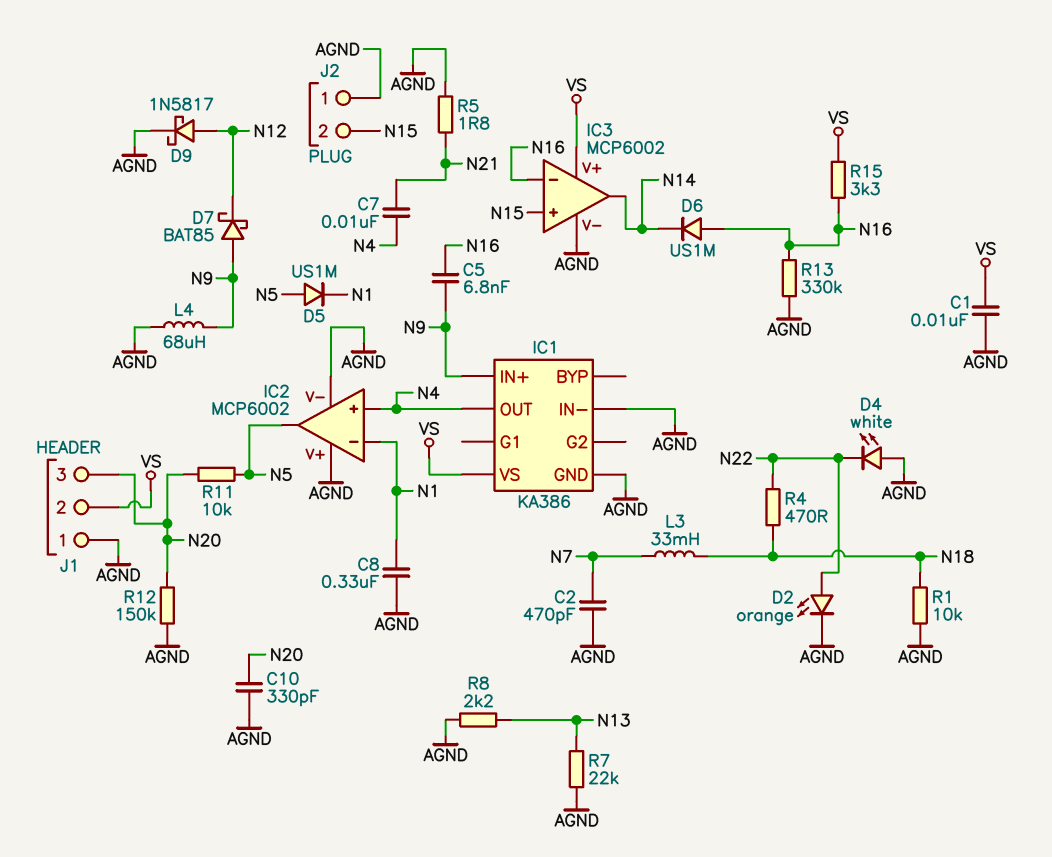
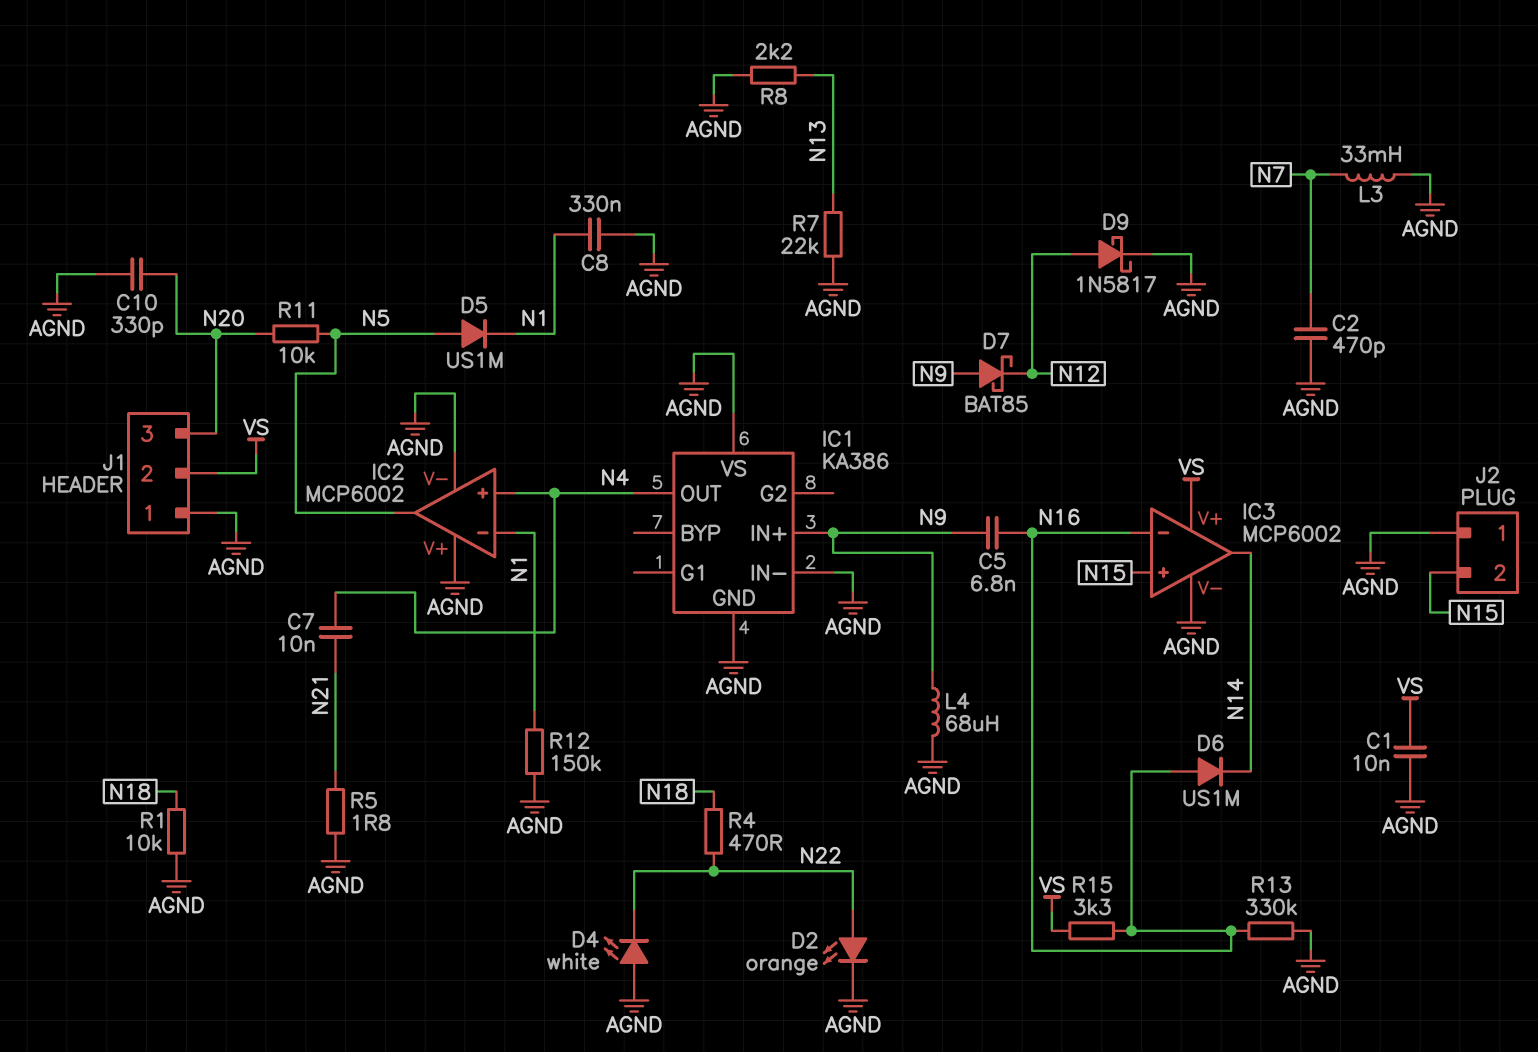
IC1 pin VS: VS -> AGND
L3: 33mH (N7, N18) -> 33mH (AGND, N7)
R12: 150k (AGND, N20) -> 150k (AGND, N1)

